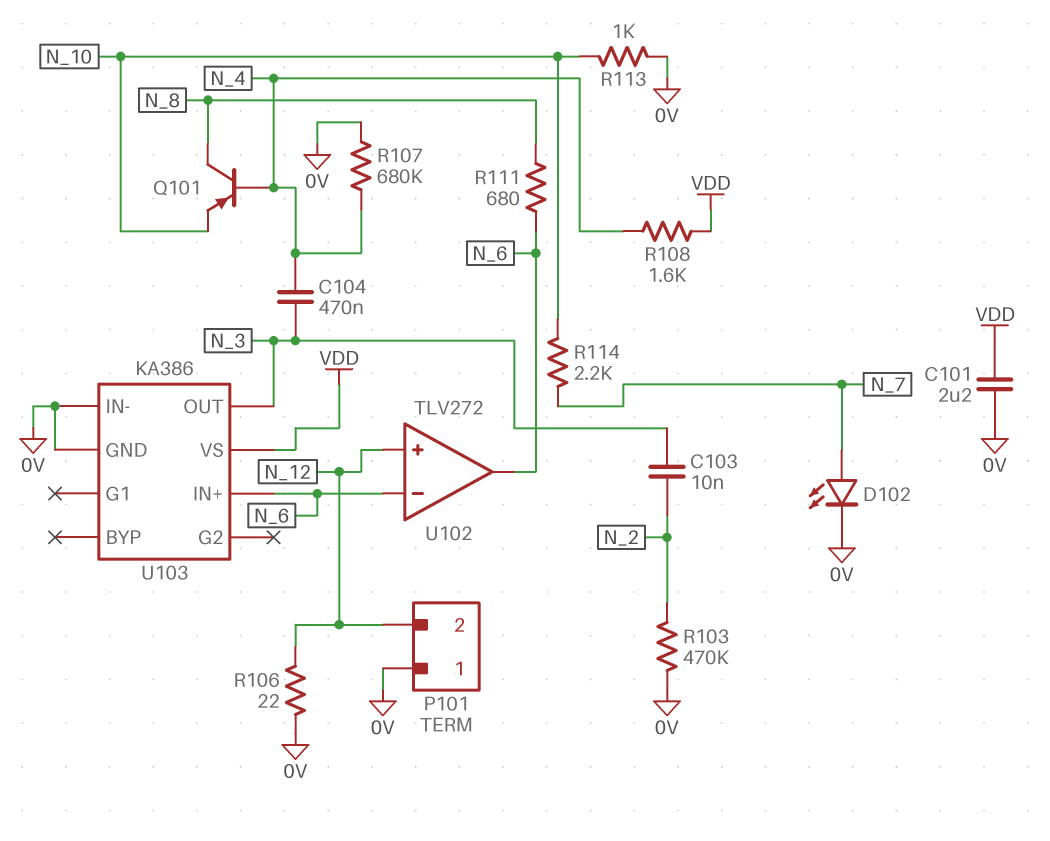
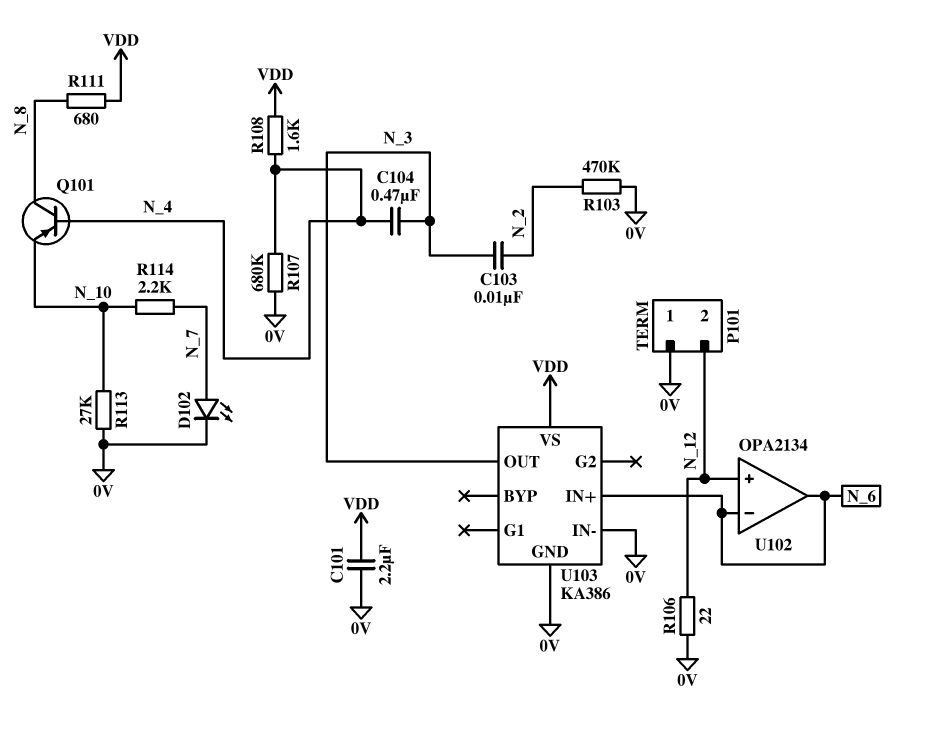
R111: 680 (N_6, N_8) -> 680 (N_8, VDD)
R113: 1k (0V, N_10) -> 27k (0V, N_10)
U102: TLV272 -> OPA2134

